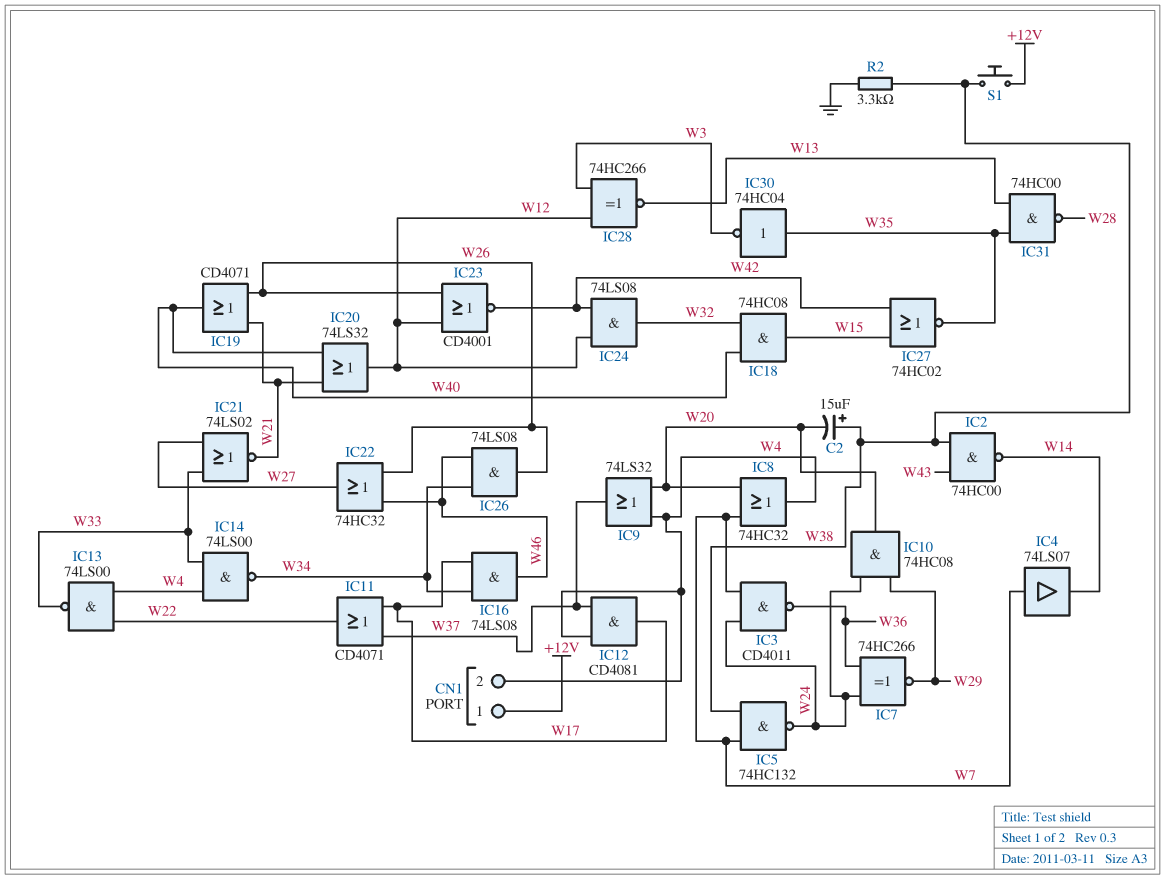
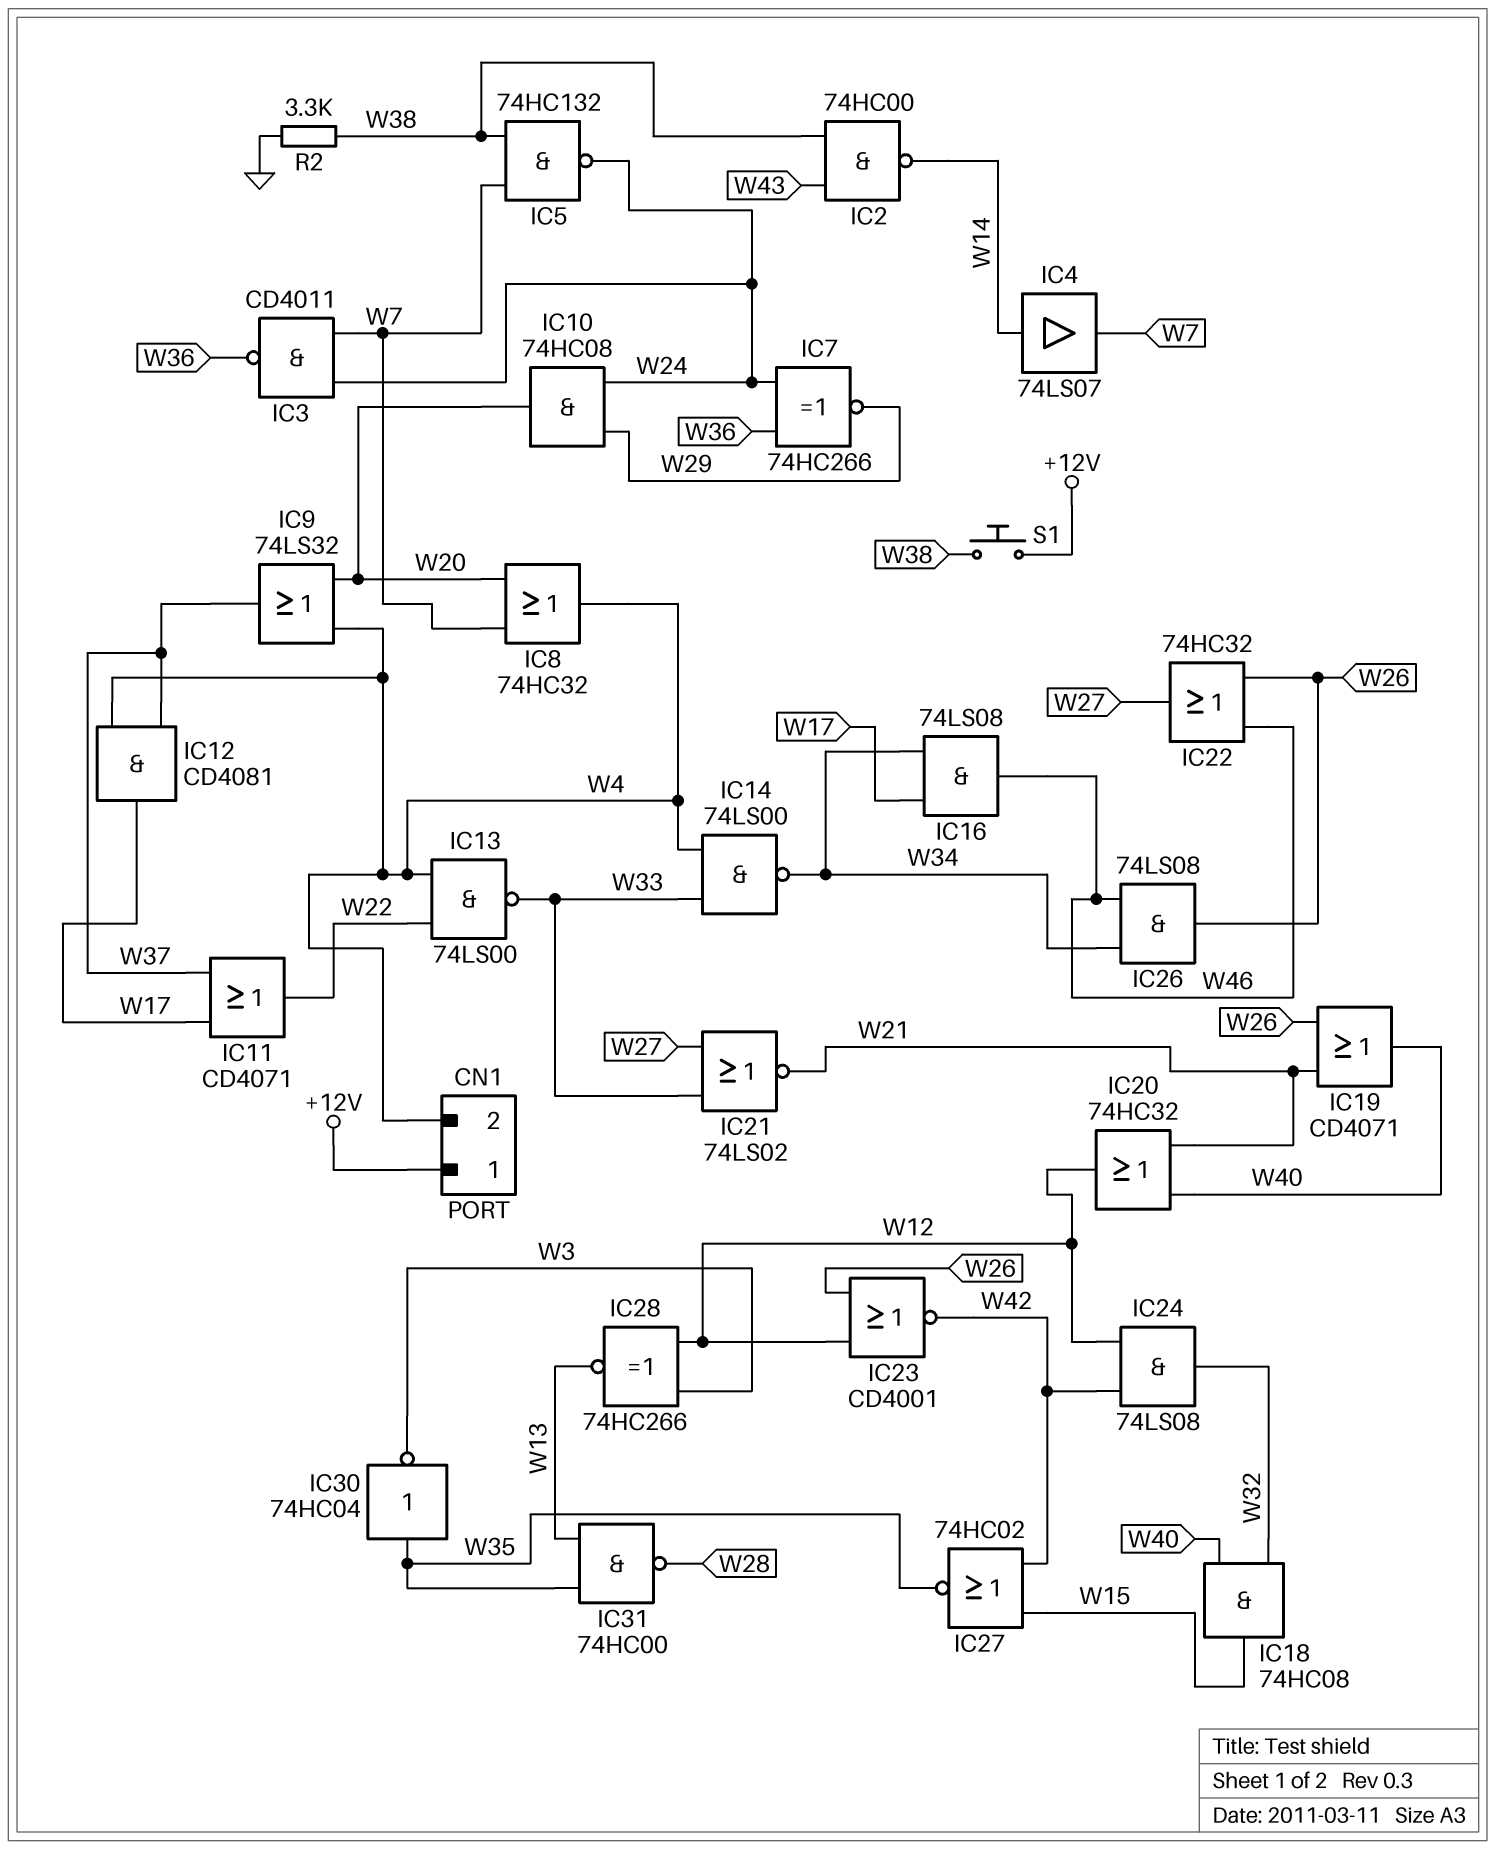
C2: 15uF (plus W38, minus W20) -> none
IC4: buffer 74LS07 (in W7, out W14) -> buffer 74LS07 (in W14, out W7)
IC20: OR 74LS32 (in W21, in W40, out W12) -> OR 74HC32 (in W21, in W40, out W12)

